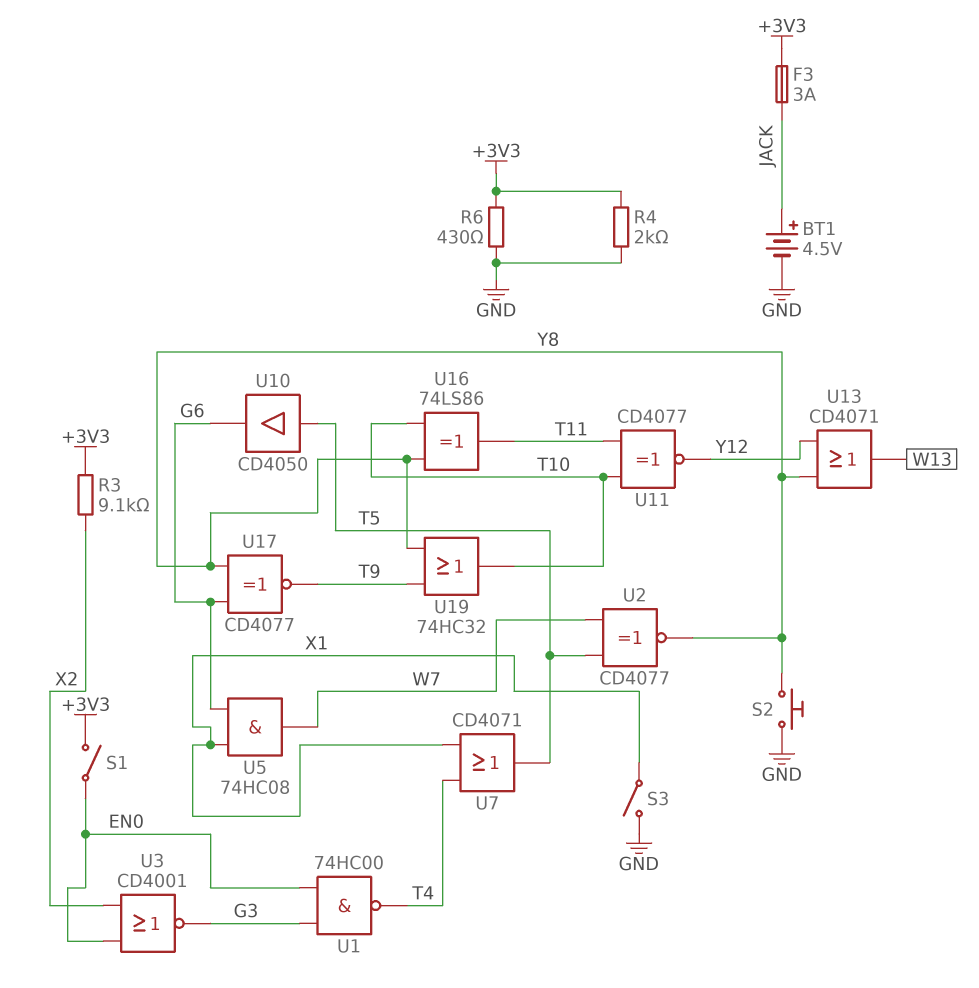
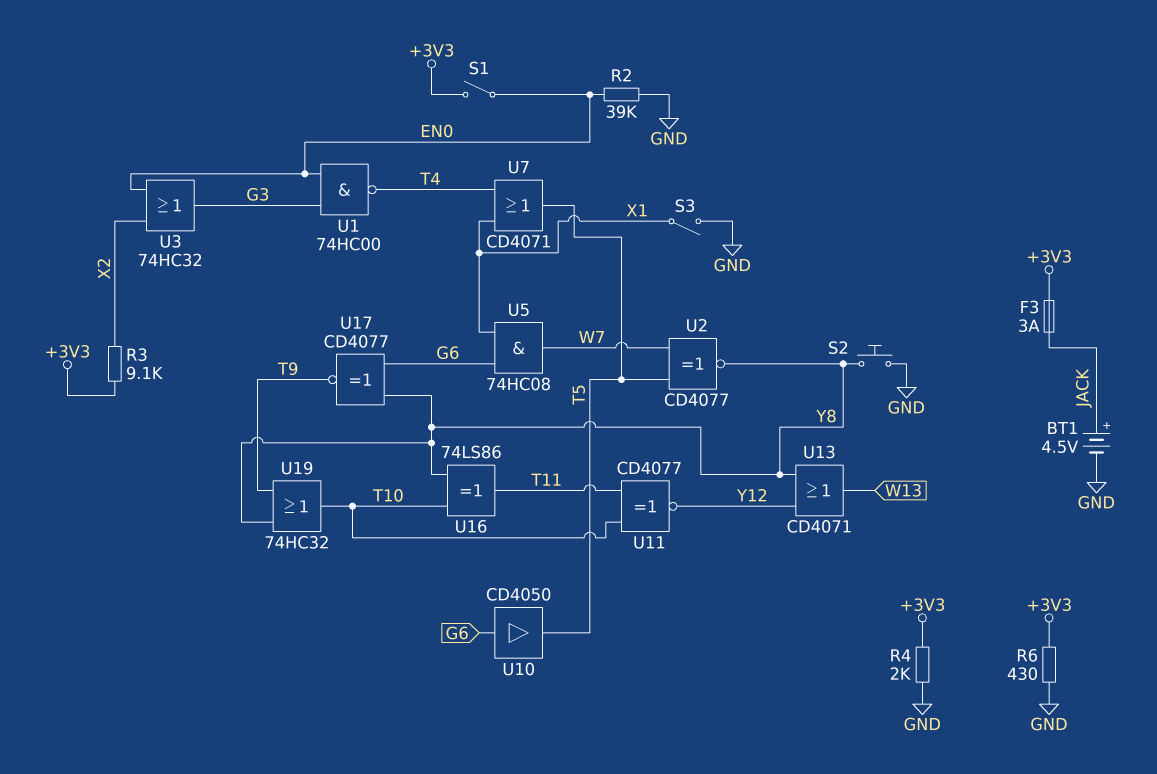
R2: none -> 39k (EN0, GND)
U3: NOR CD4001 (in EN0, in X2, out G3) -> OR 74HC32 (in EN0, in X2, out G3)
U10: buffer CD4050 (in T5, out G6) -> buffer CD4050 (in G6, out T5)

